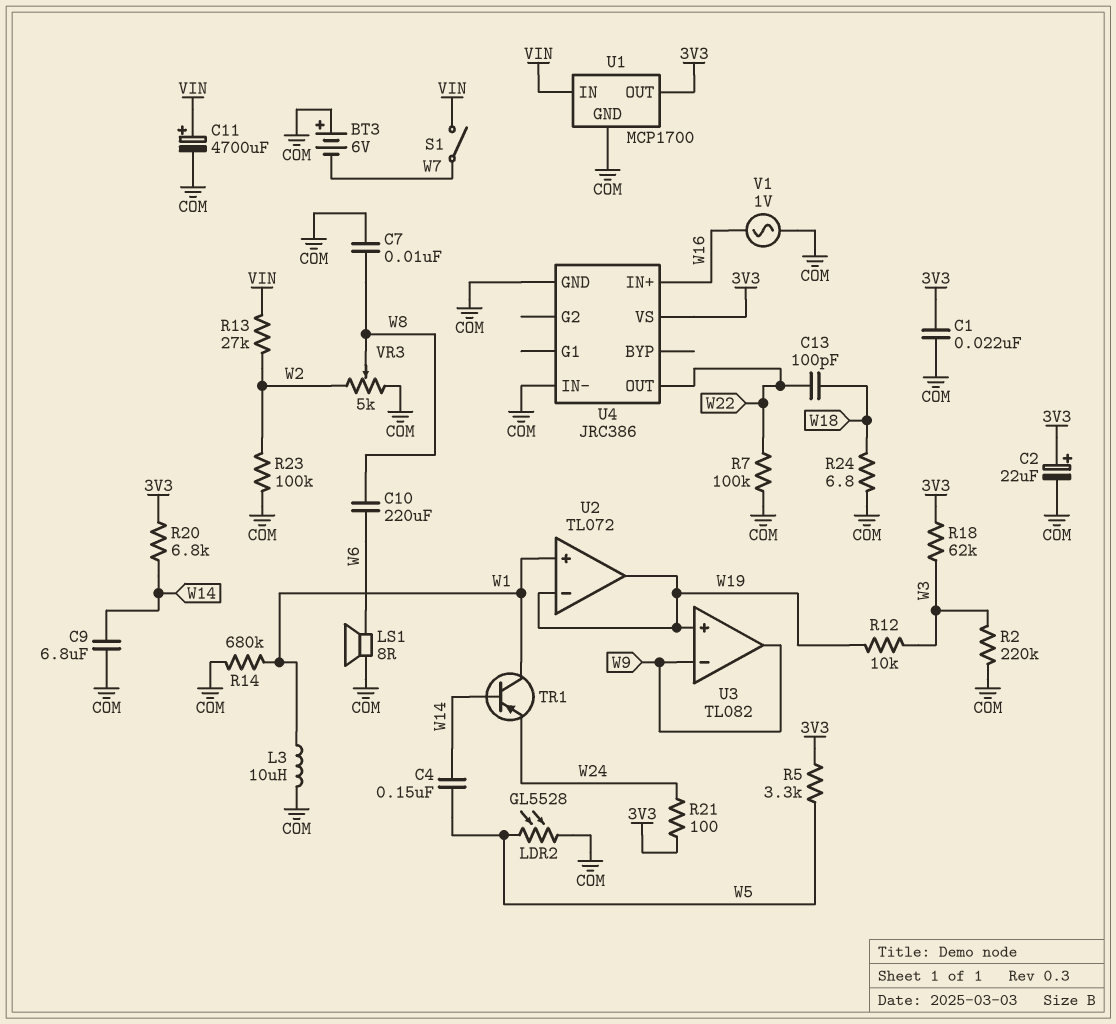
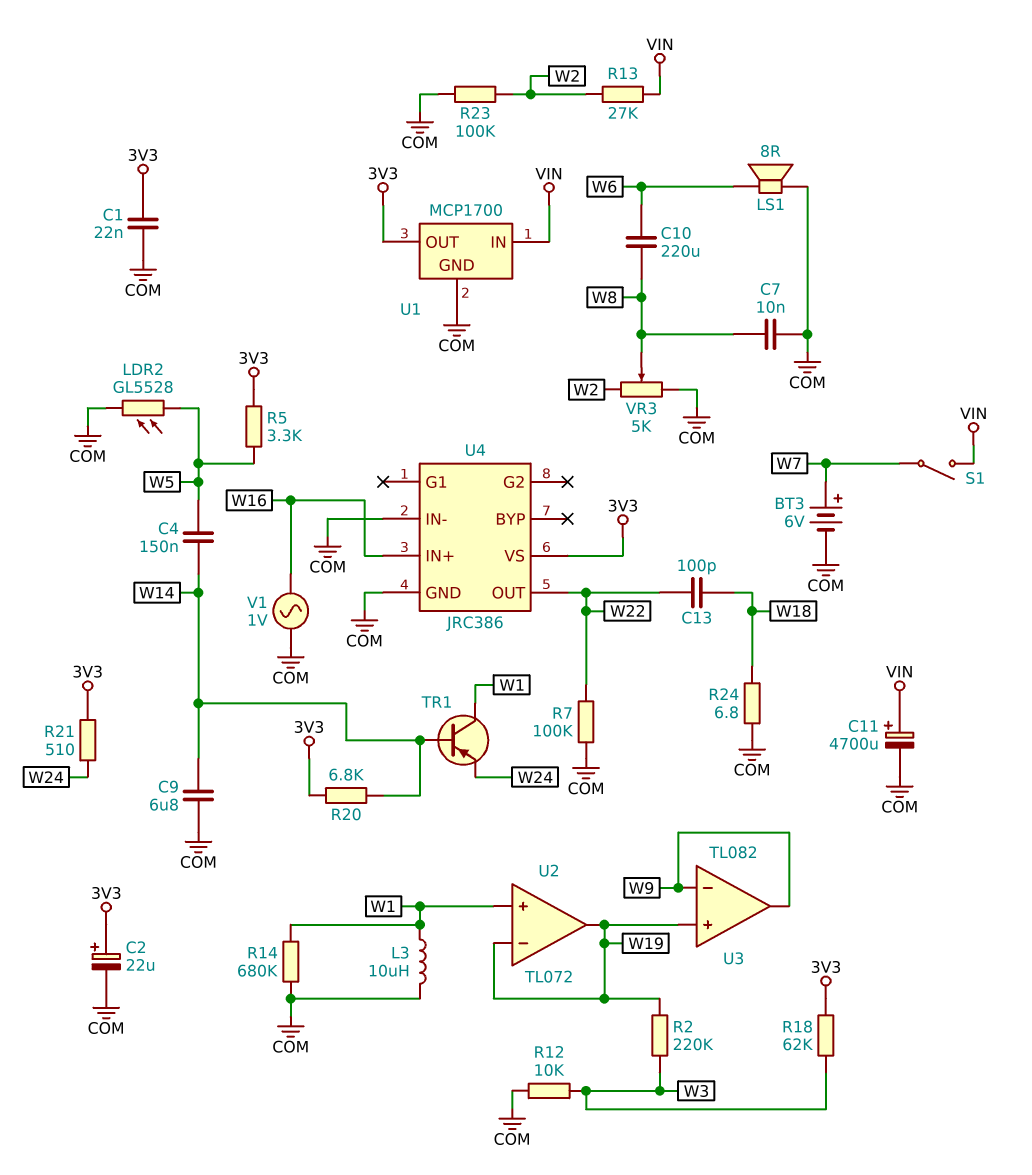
BT3: 6V (plus COM, minus W7) -> 6V (plus W7, minus COM)
R2: 220k (COM, W3) -> 220k (W3, W19)
R12: 10k (W3, W19) -> 10k (COM, W3)
R21: 100 (3V3, W24) -> 510 (3V3, W24)

